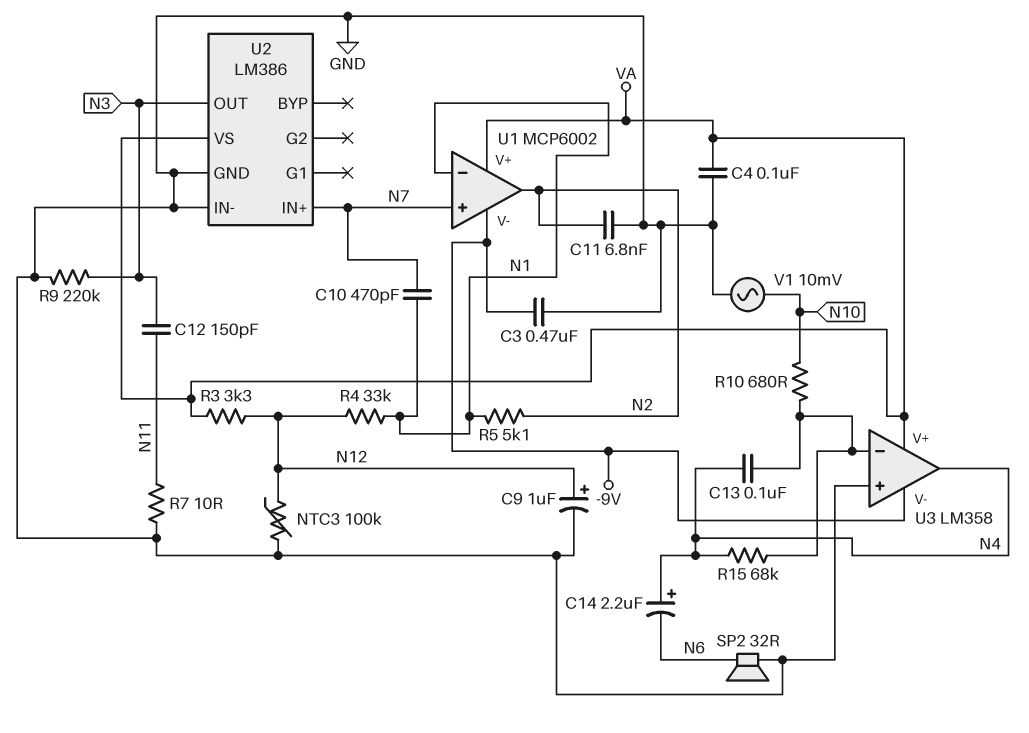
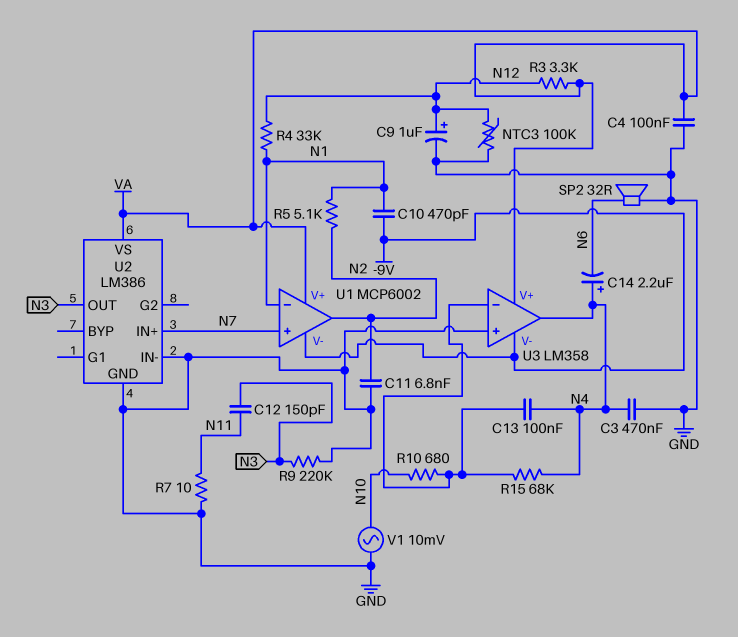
C3: 470nF (-9V, GND) -> 470nF (GND, N4)
C10: 470pF (N1, N7) -> 470pF (-9V, N1)

